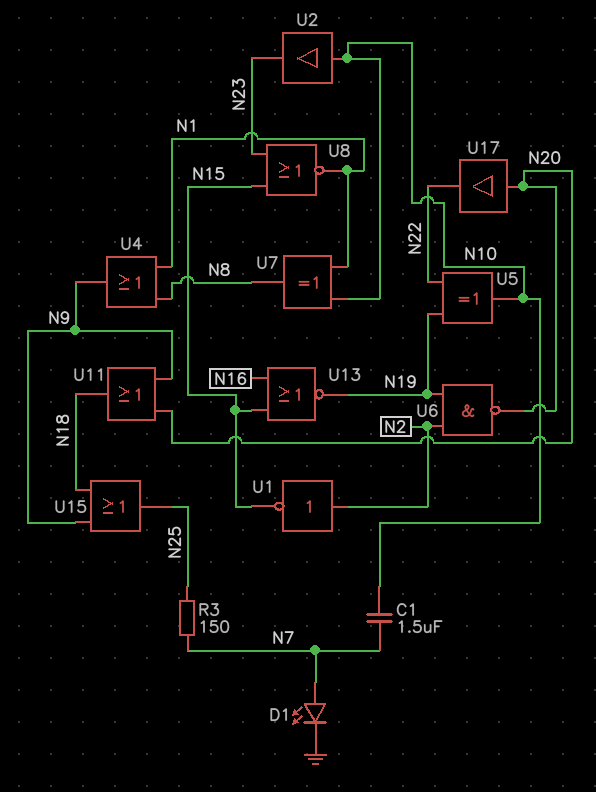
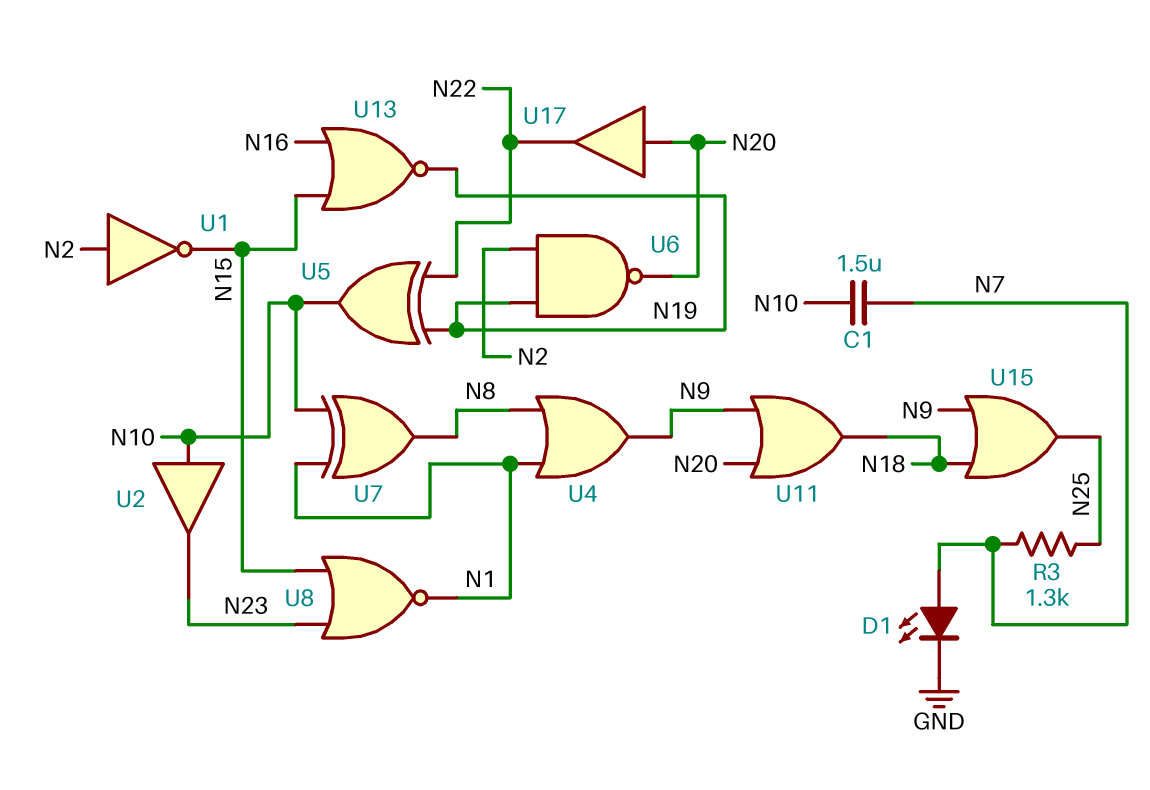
R3: 150 (N7, N25) -> 1.3k (N7, N25)

